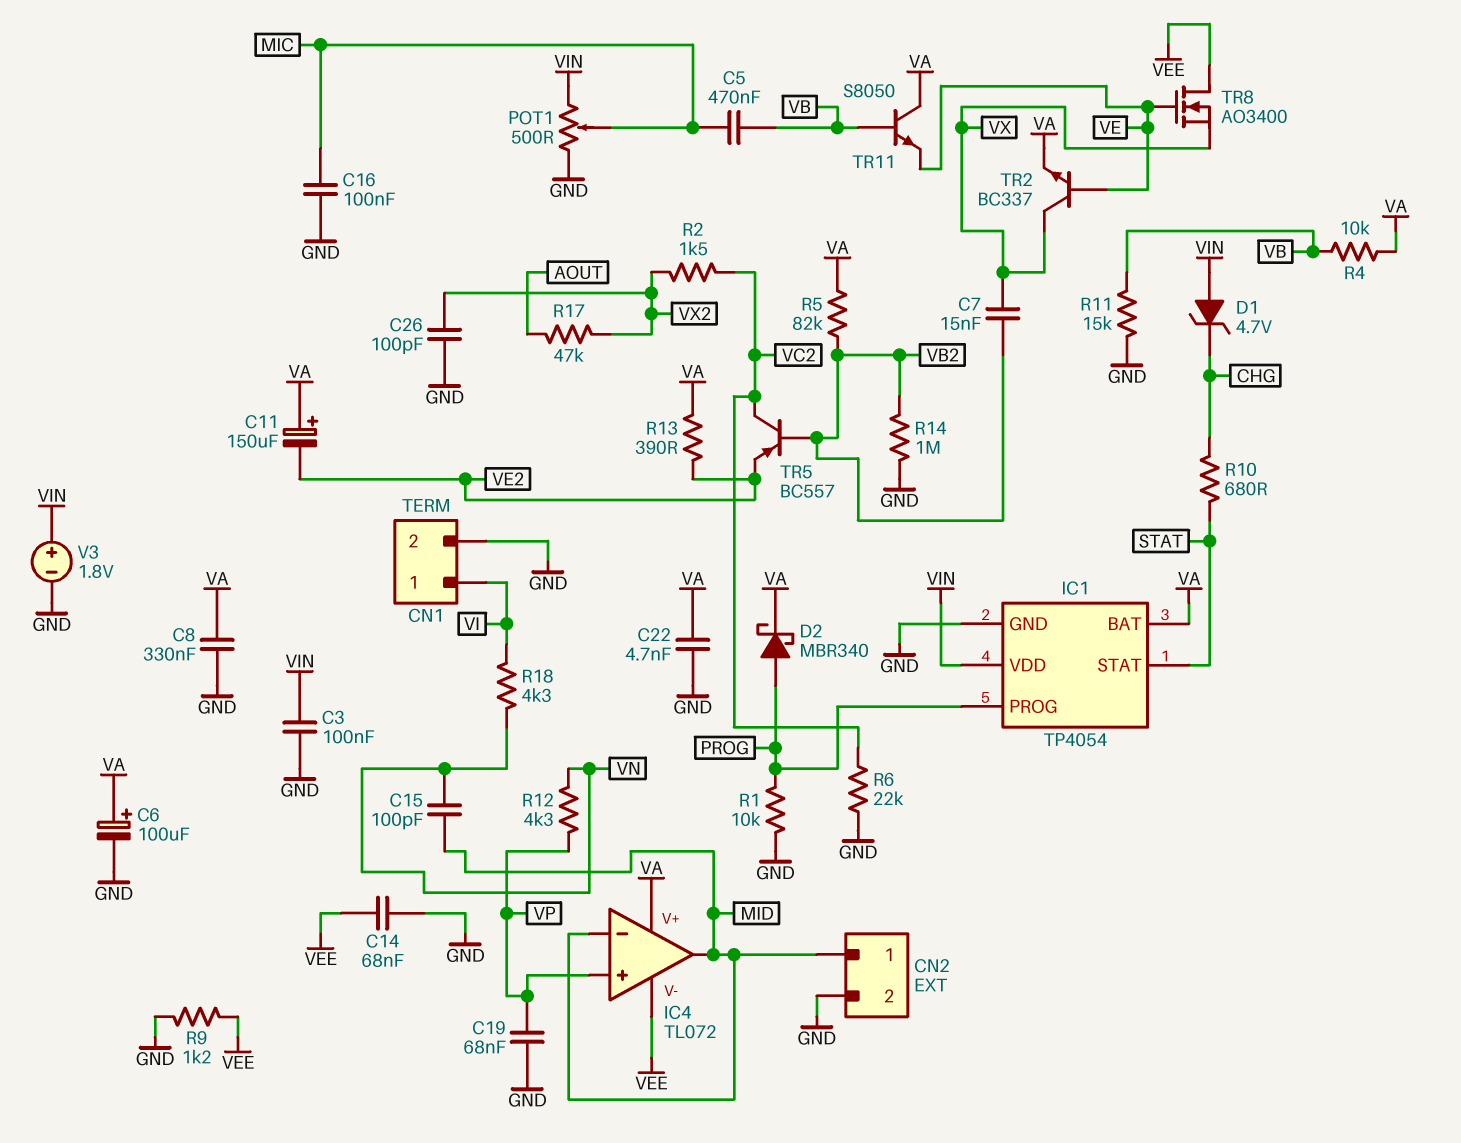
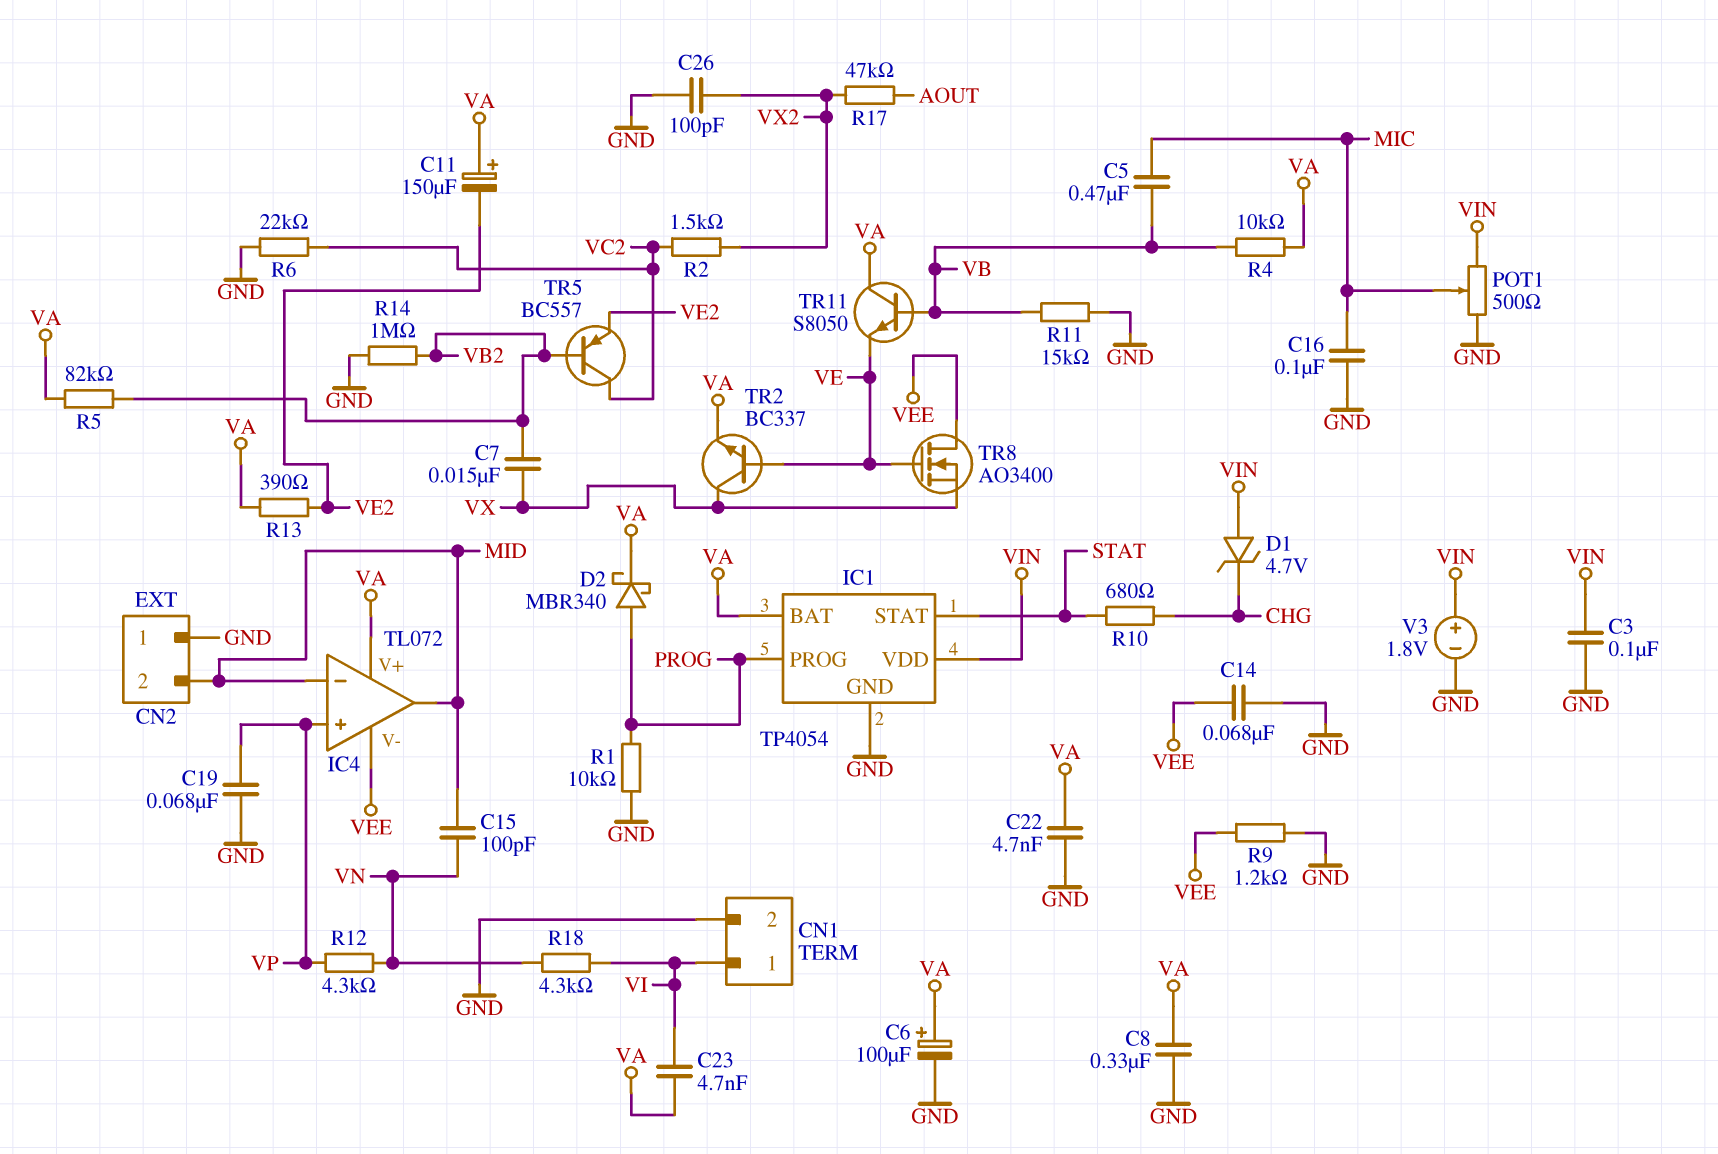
C23: none -> 4.7nF (VA, VI)
CN2 pin 1: MID -> GND
CN2 pin 2: GND -> MID

